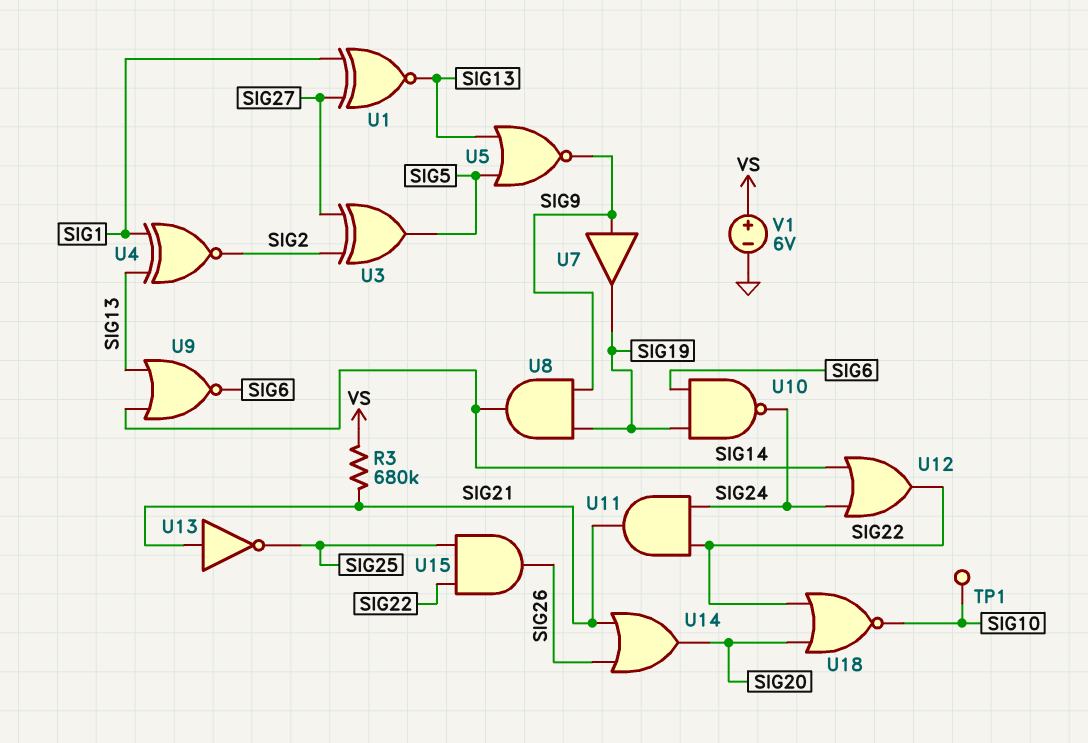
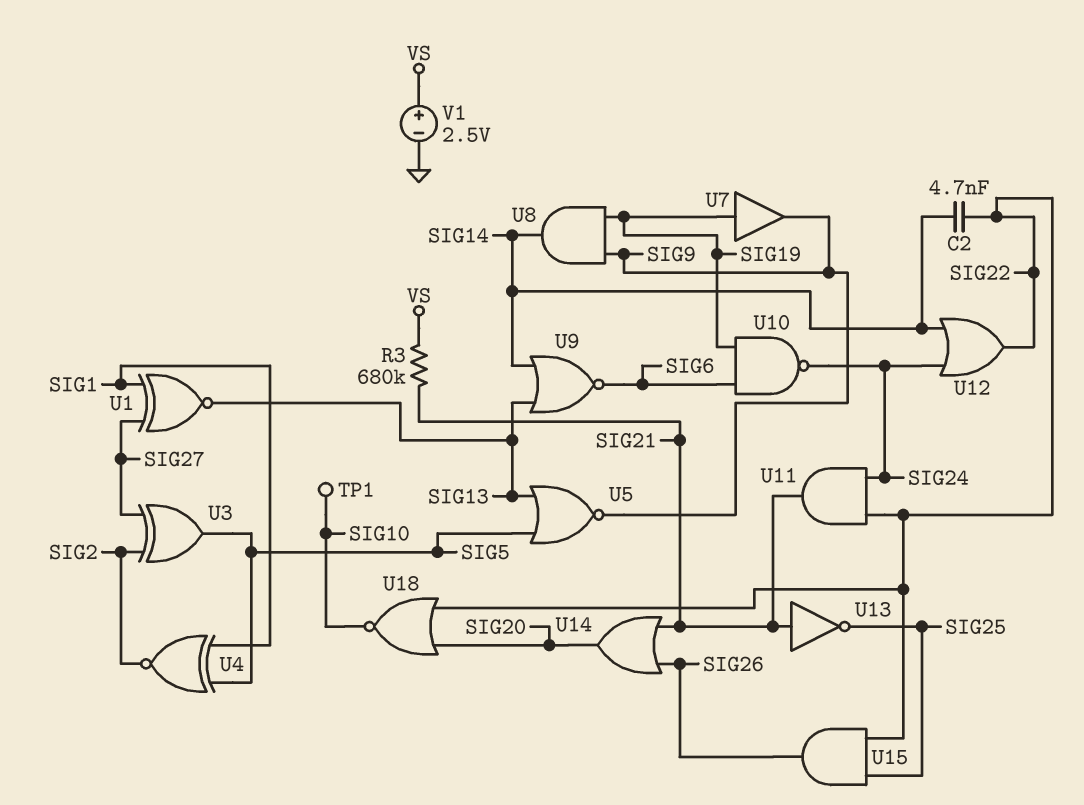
C2: none -> 4.7nF (SIG14, SIG22)
U4: XNOR (in SIG1, in SIG13, out SIG2) -> XNOR (in SIG1, in SIG5, out SIG2)
U7: buffer (in SIG9, out SIG19) -> buffer (in SIG19, out SIG9)
V1: 6V (plus VS, minus GND) -> 2.5V (plus VS, minus GND)

